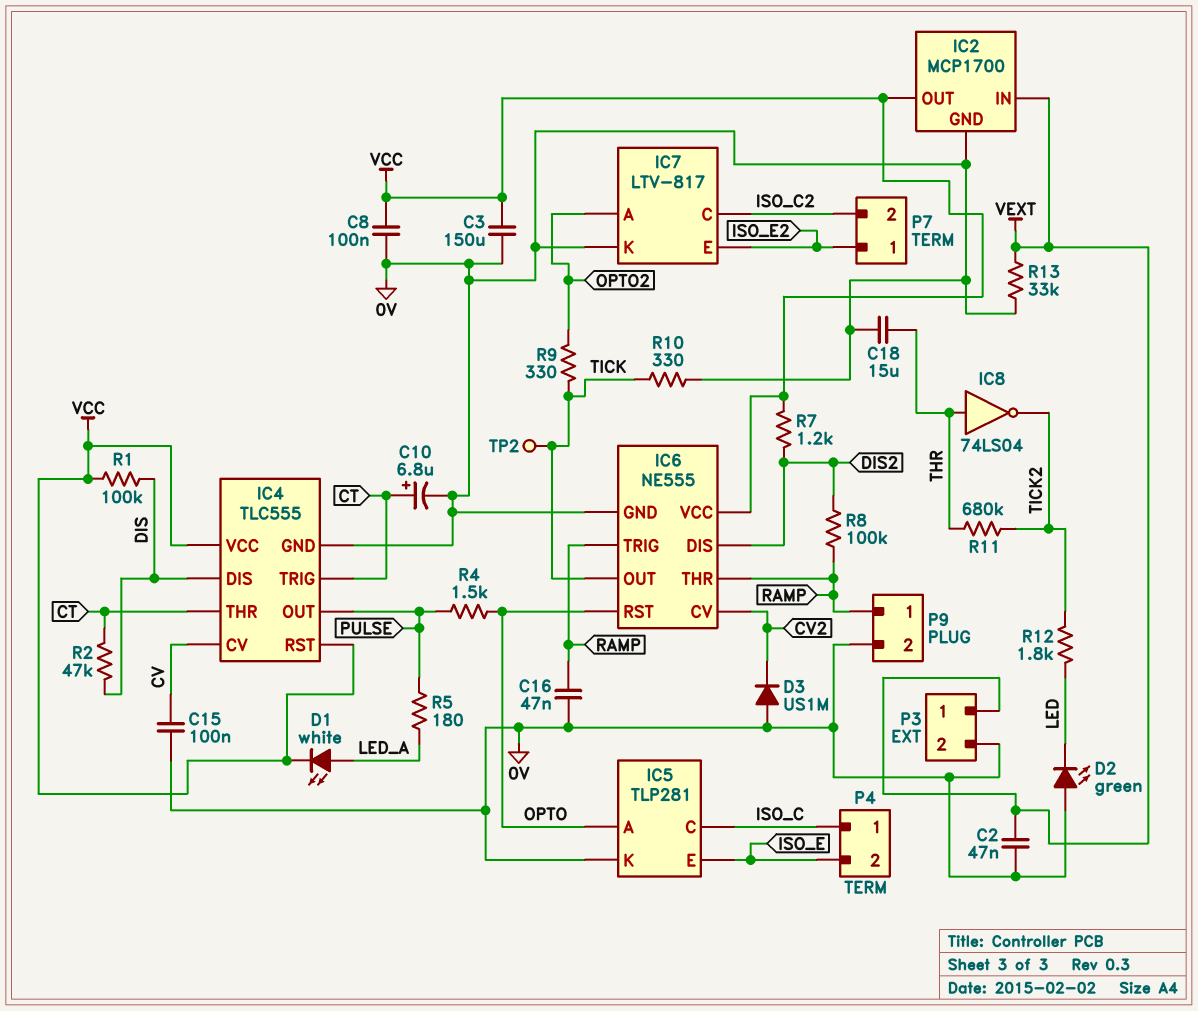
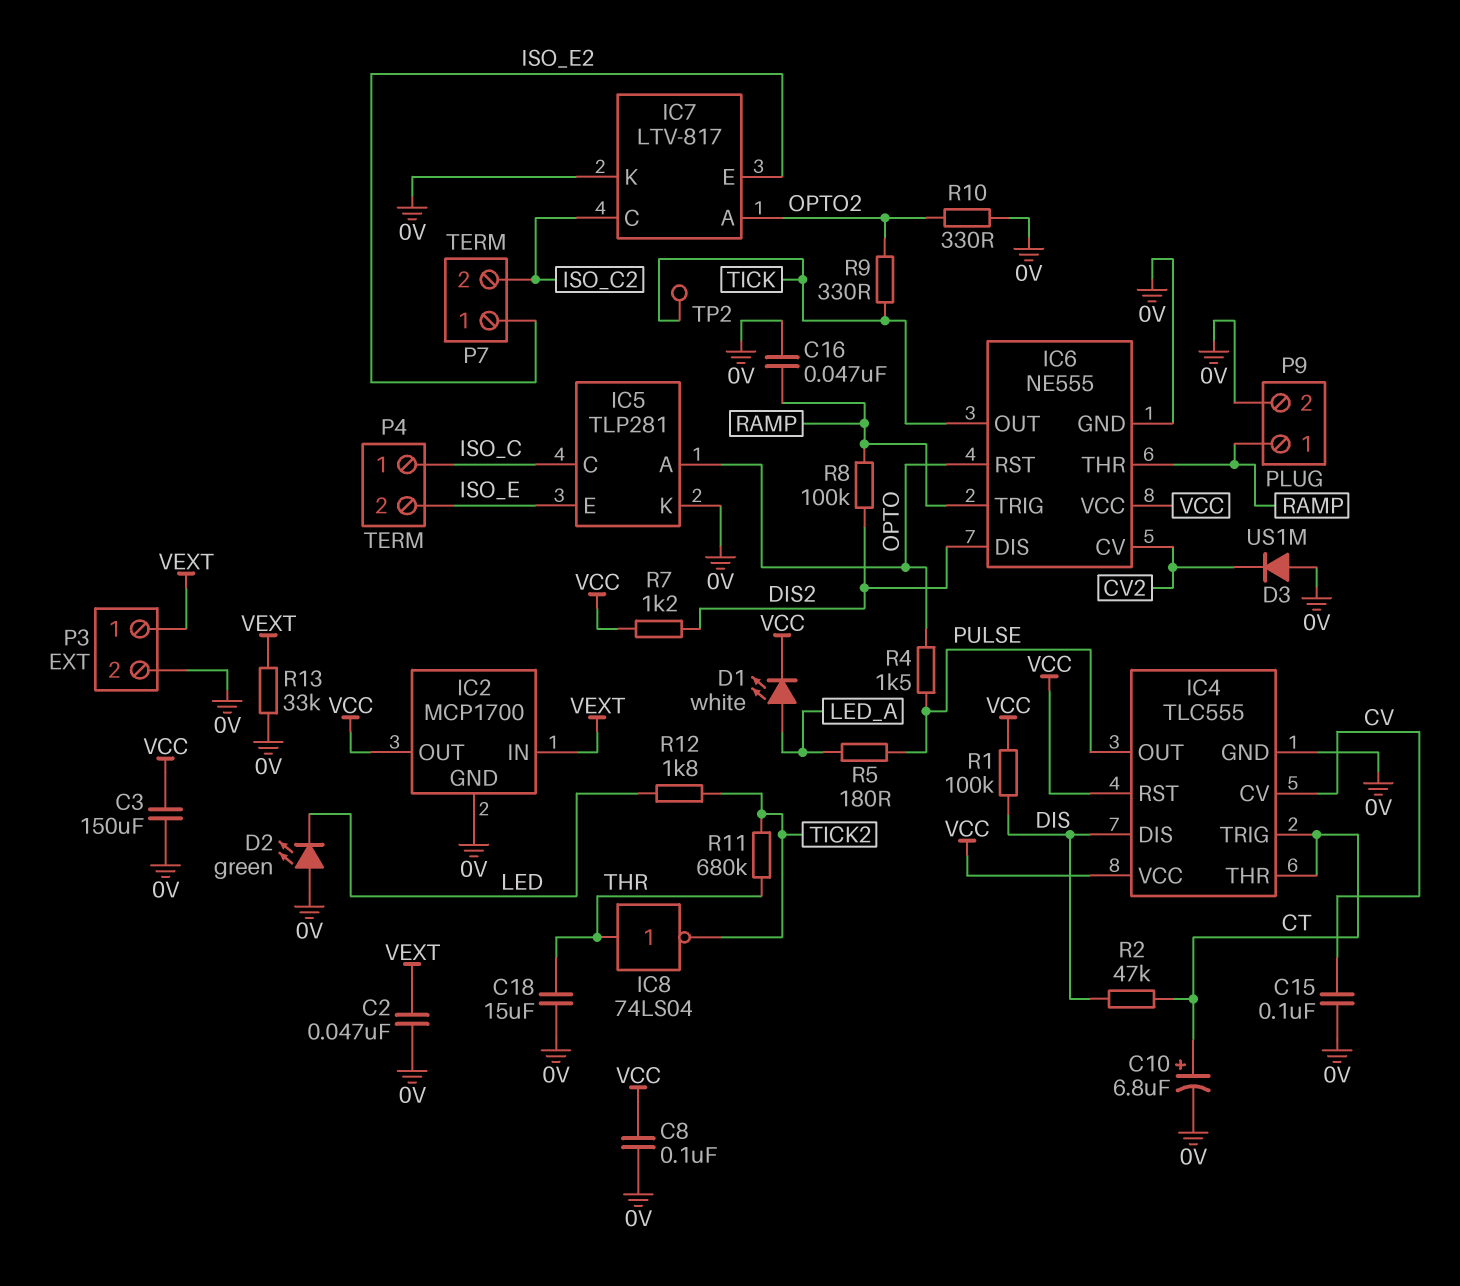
R10: 330 (0V, TICK) -> 330 (0V, OPTO2)

